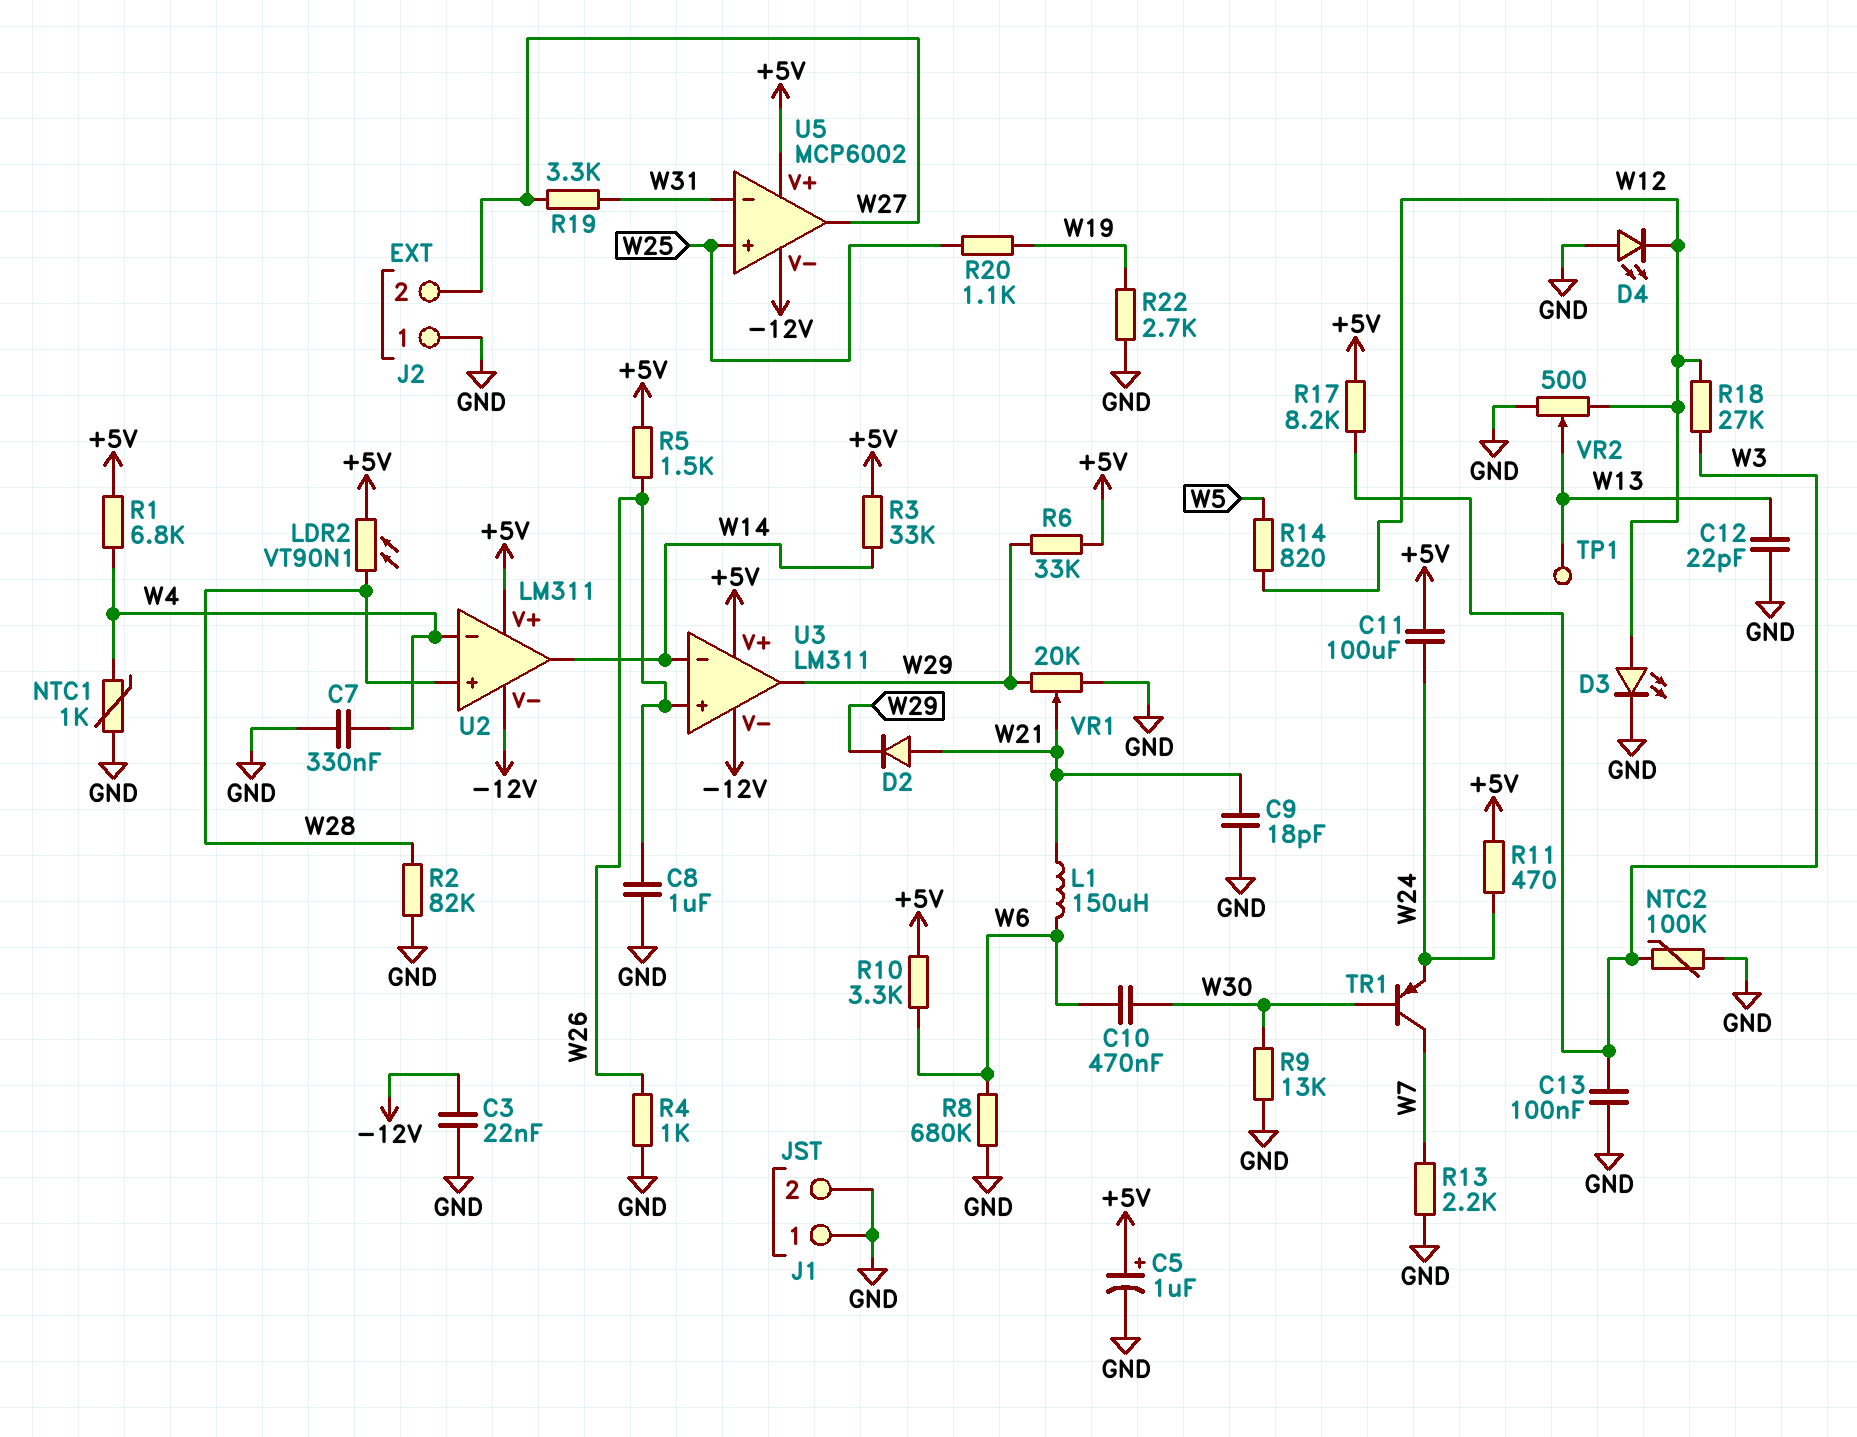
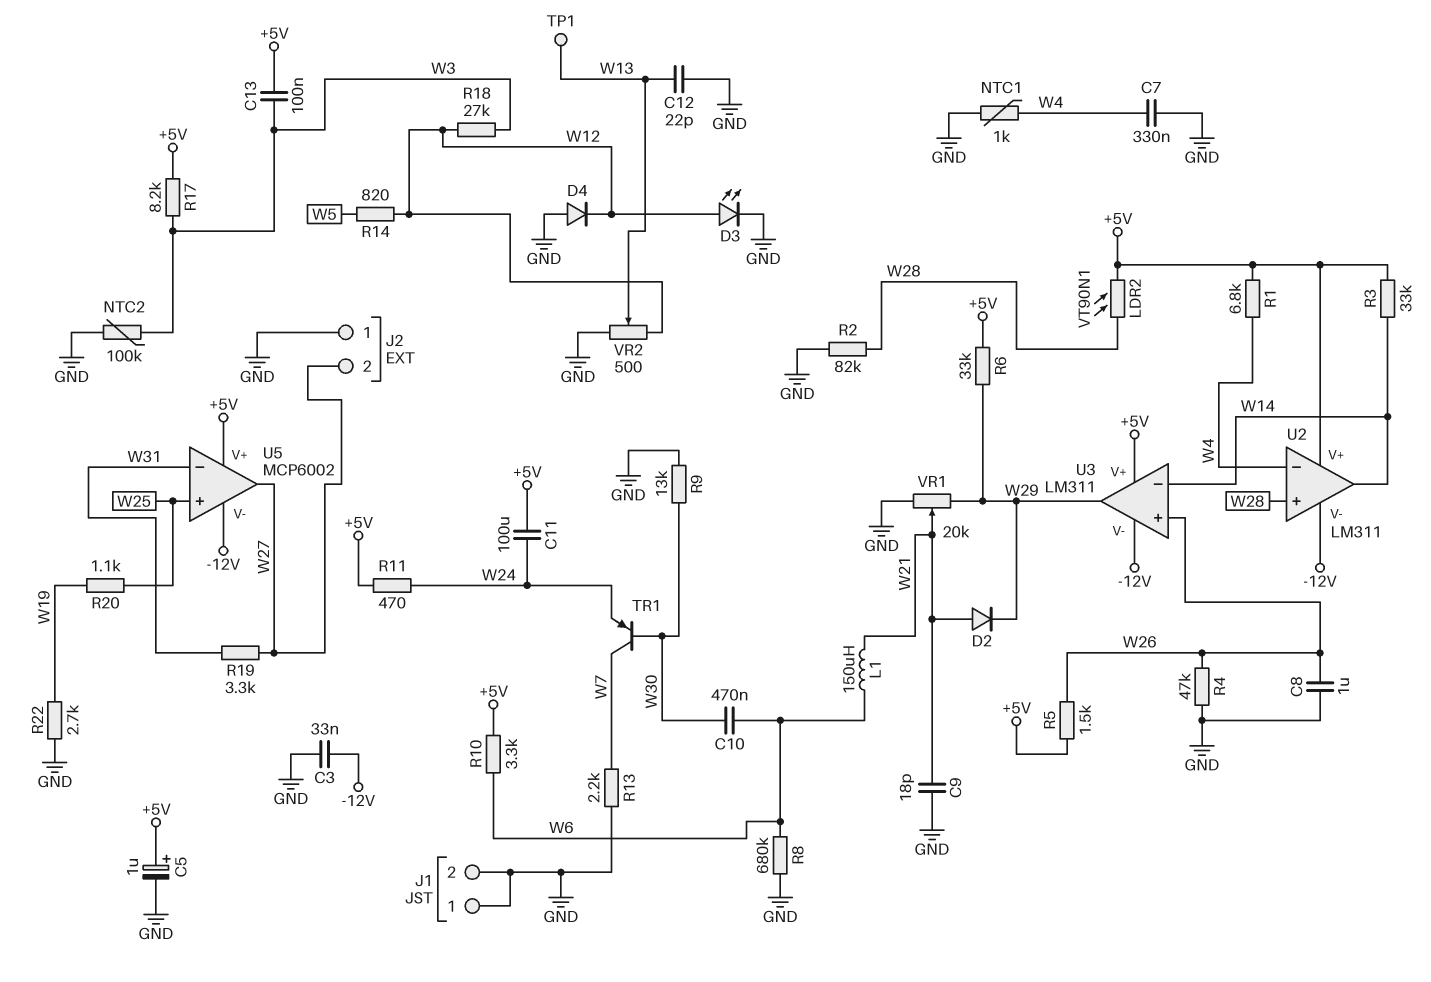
C3: 22nF (-12V, GND) -> 33nF (-12V, GND)
C13: 100nF (GND, W3) -> 100nF (+5V, W3)
D4: LED (A GND, K W12) -> diode (A GND, K W12)
R4: 1k (GND, W26) -> 47k (GND, W26)

